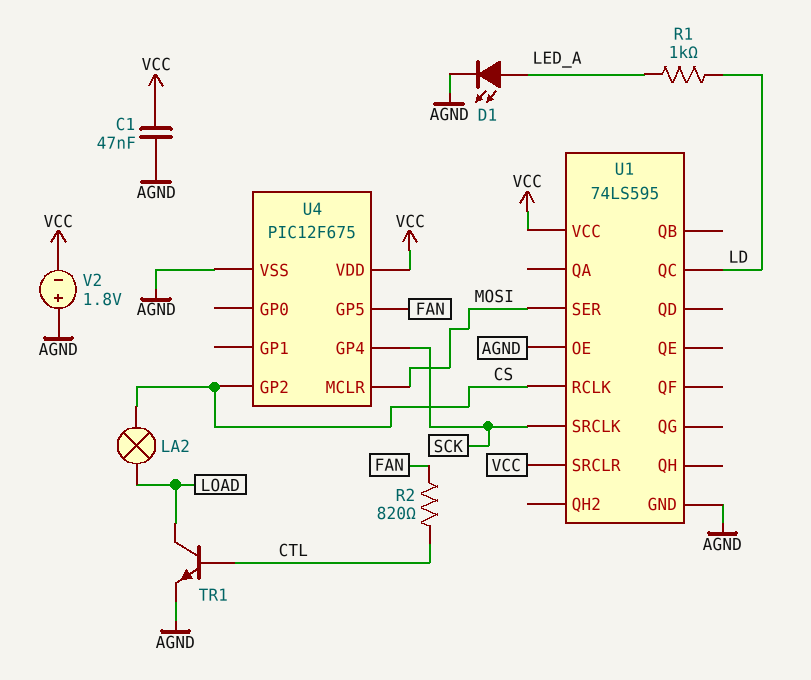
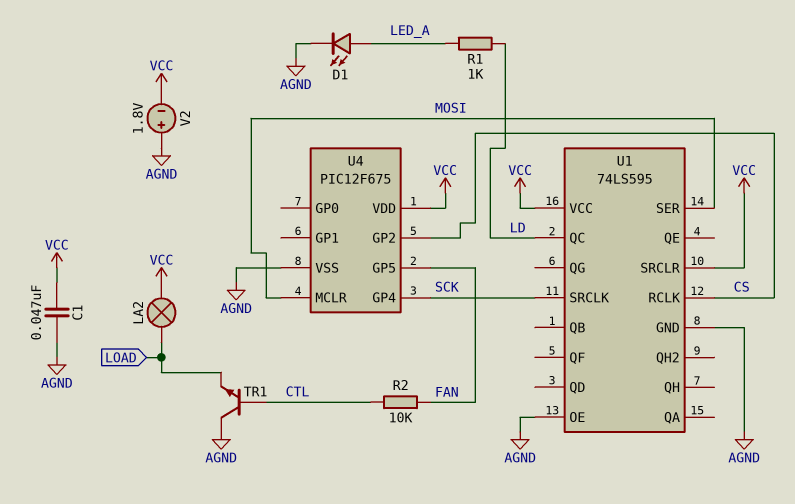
LA2: lamp (CS, LOAD) -> lamp (LOAD, VCC)
R2: 820 (CTL, FAN) -> 10k (CTL, FAN)
TR1: NPN (B CTL, C LOAD, E AGND) -> NPN (B CTL, C AGND, E LOAD)

